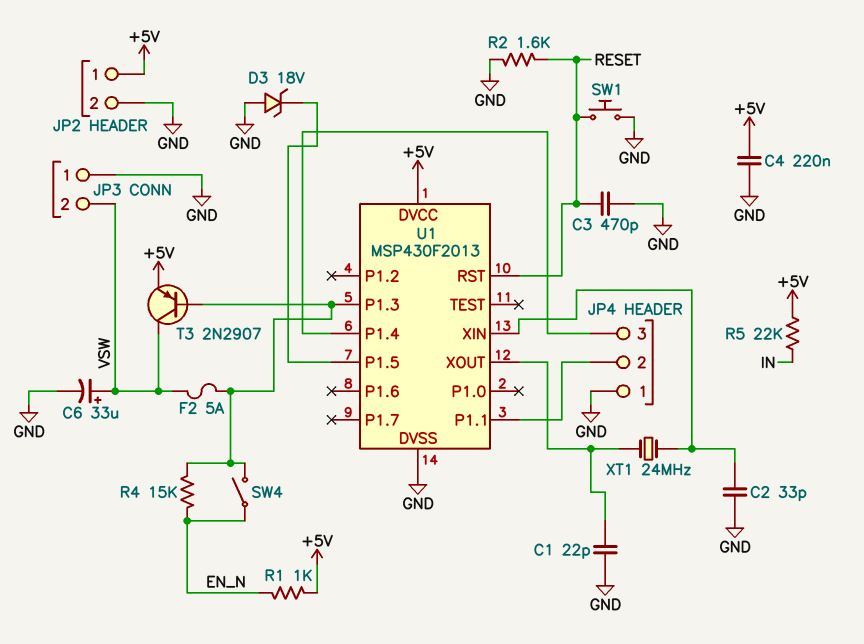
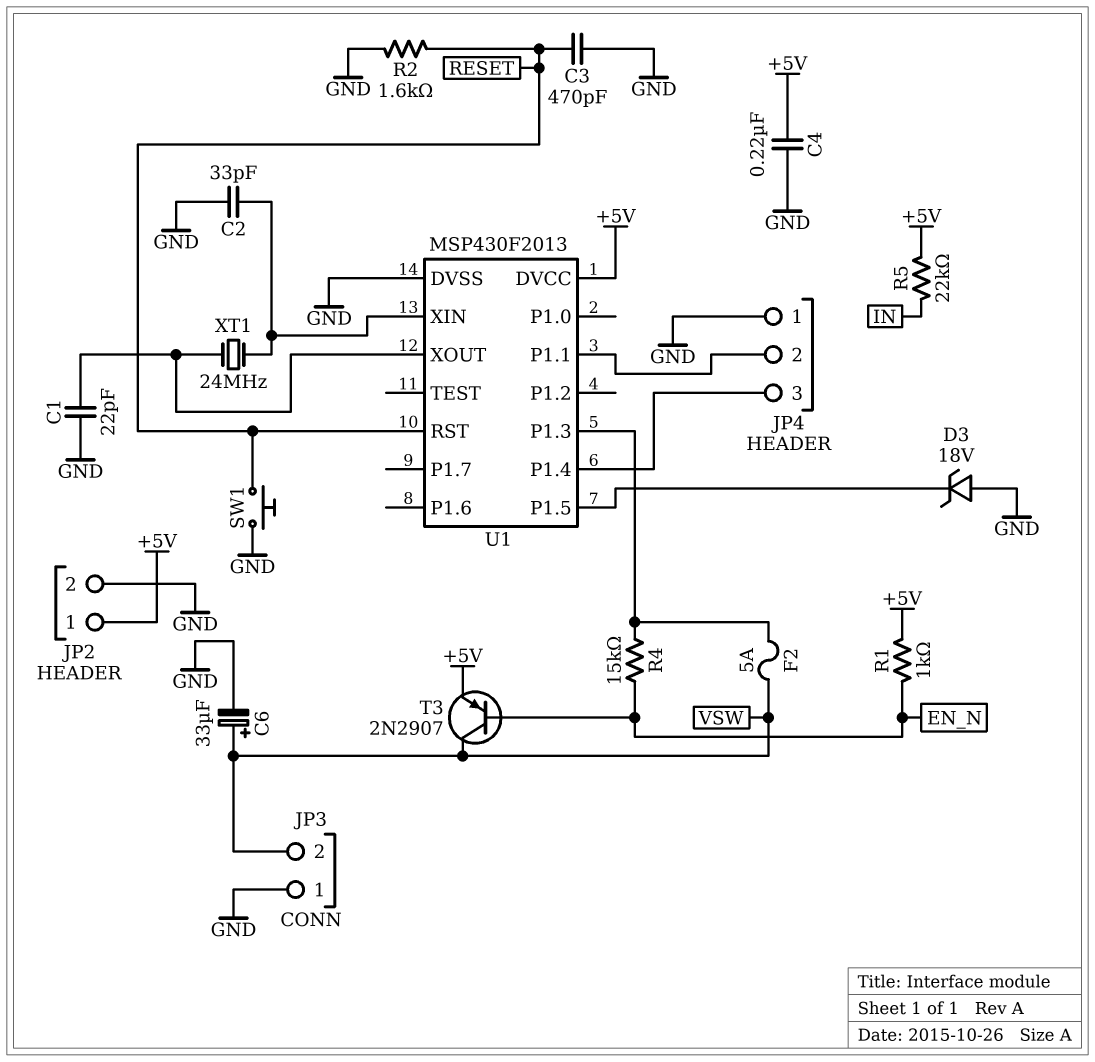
SW4: switch (EN_N, U1/P1.3) -> none
T3: PNP 2N2907 (B U1/P1.3, C VSW, E +5V) -> PNP 2N2907 (B EN_N, C VSW, E +5V)

